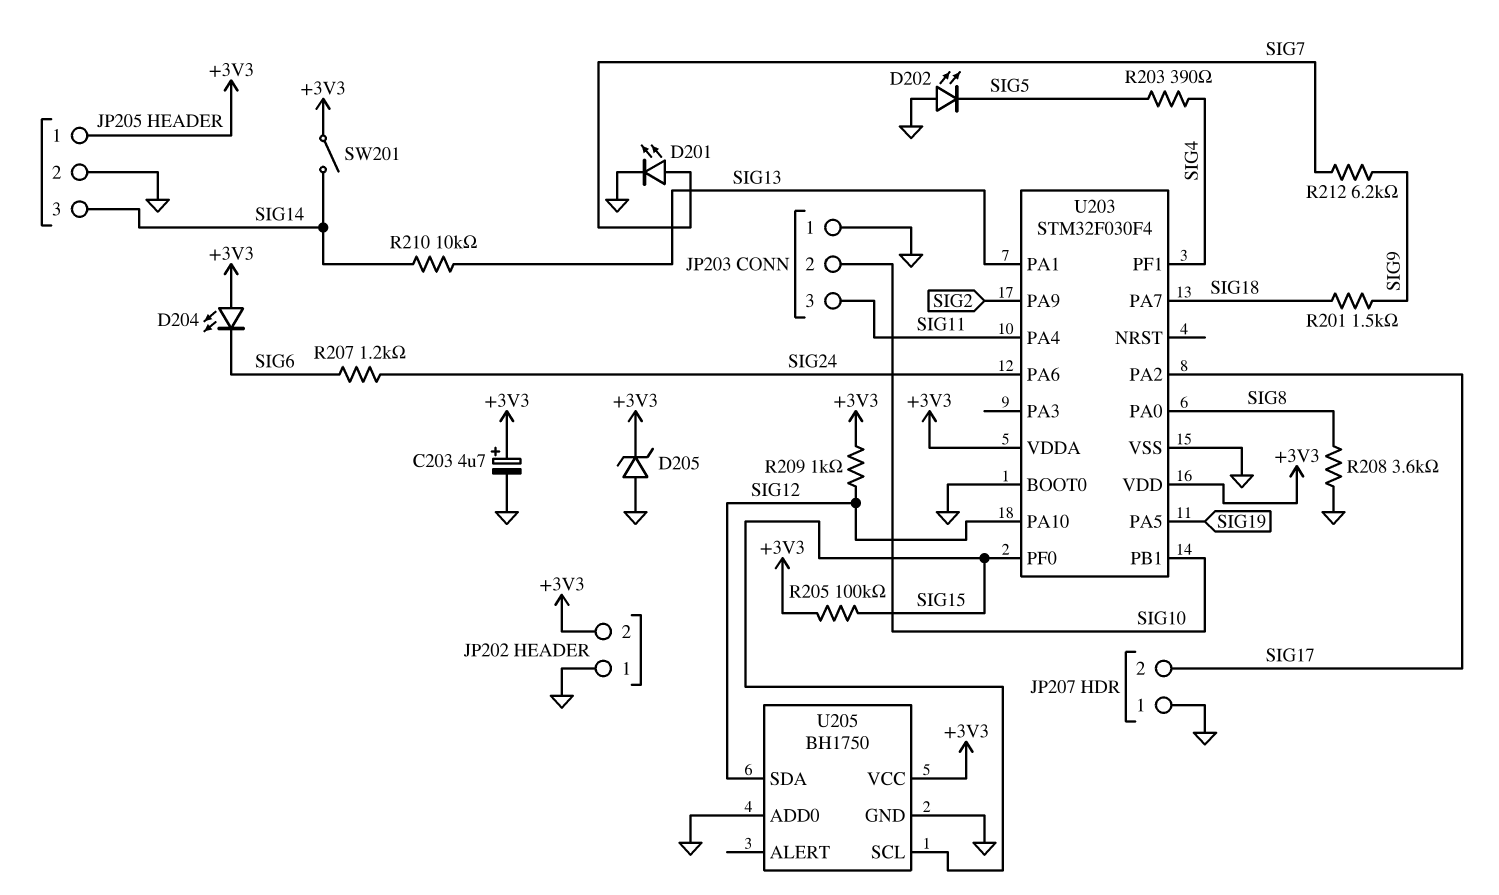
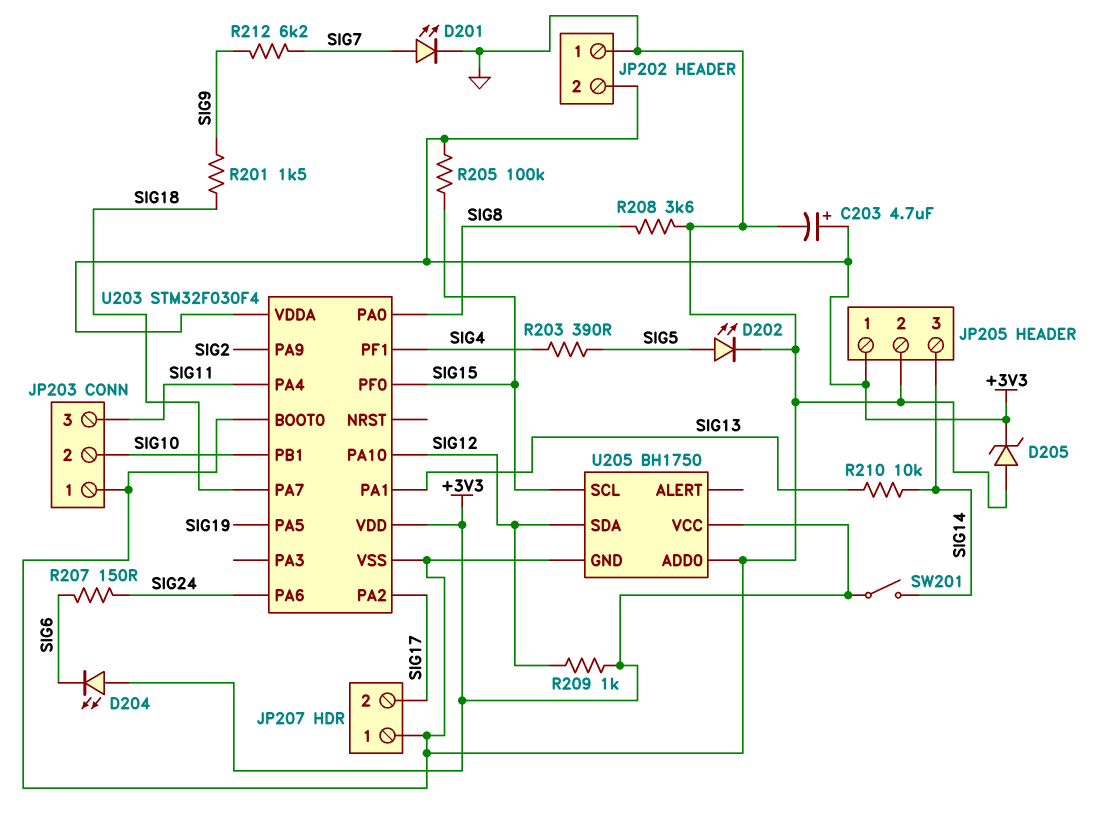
D202: LED (A GND, K SIG5) -> LED (A SIG5, K GND)
R207: 1.2k (SIG6, SIG24) -> 150 (SIG6, SIG24)

